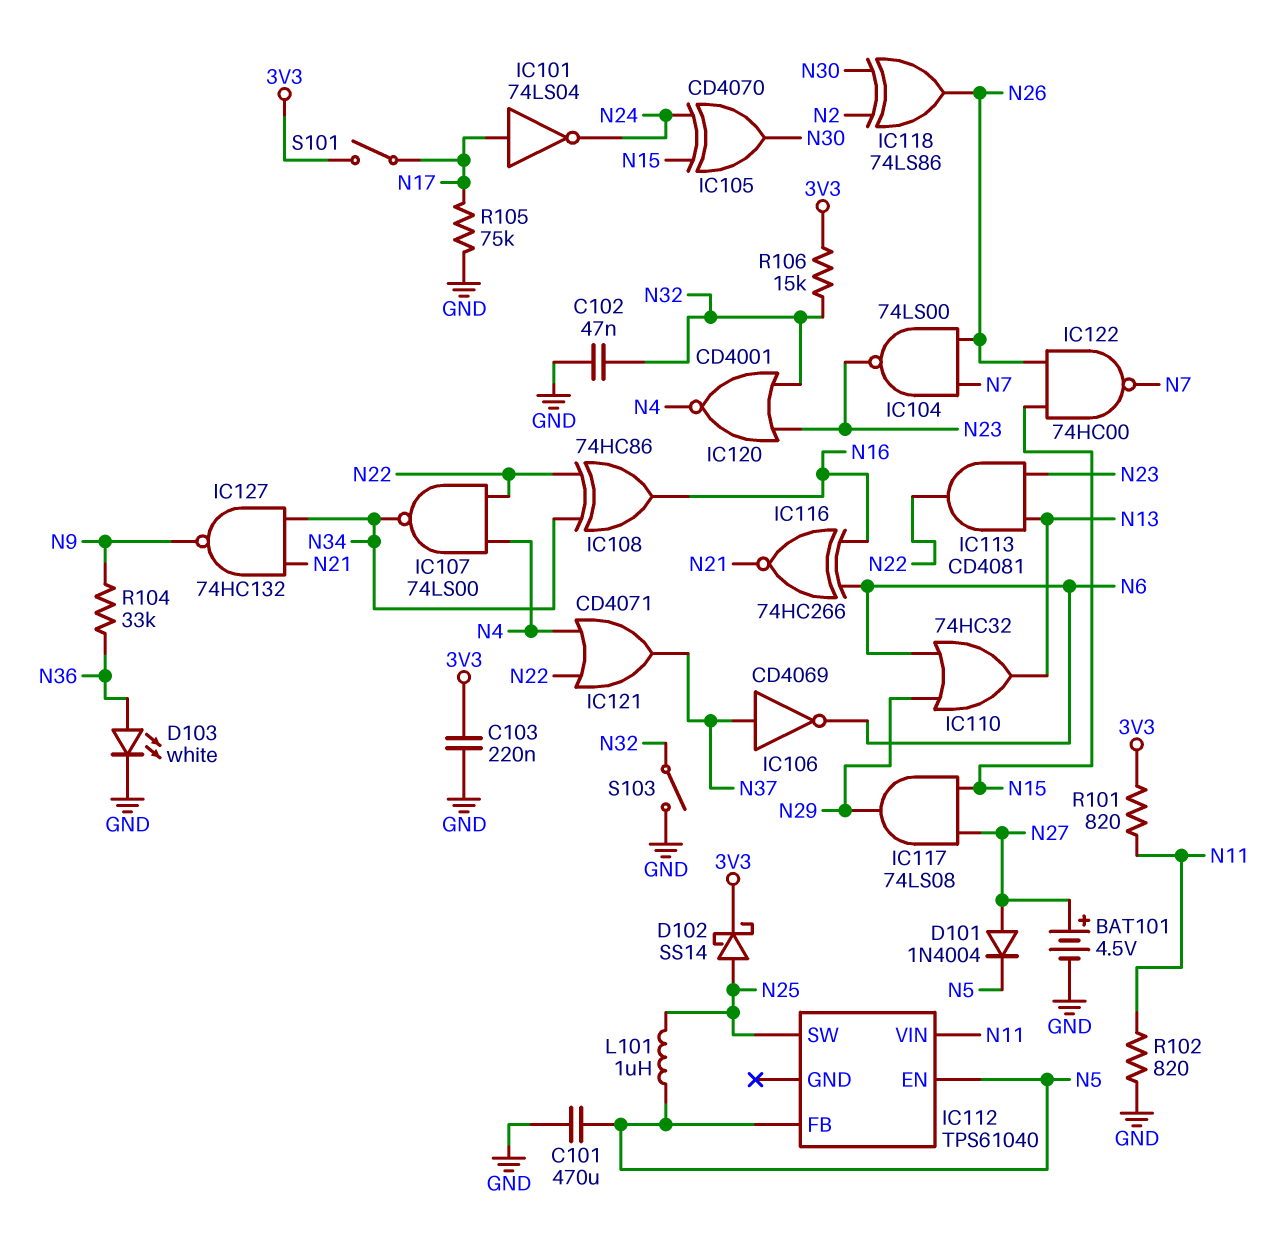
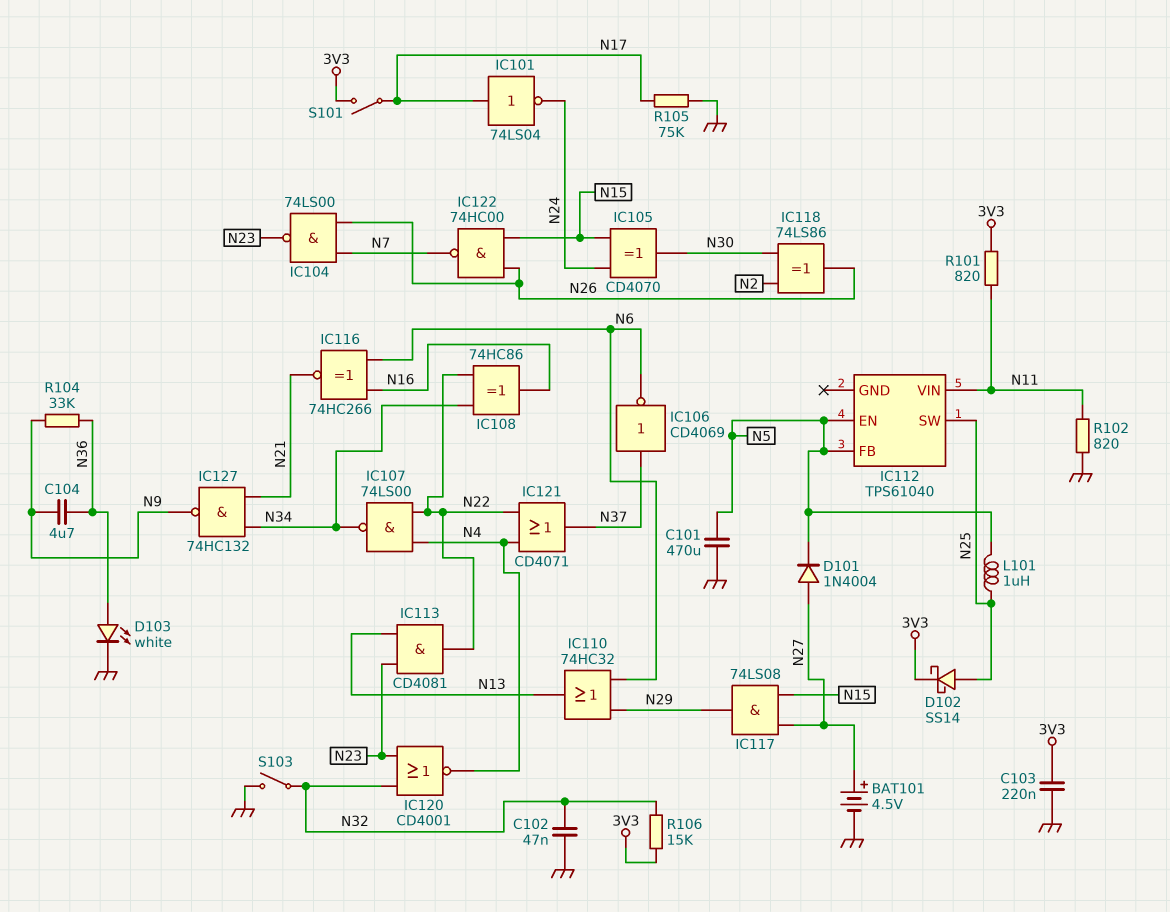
C104: none -> 4.7uF (N9, N36)

